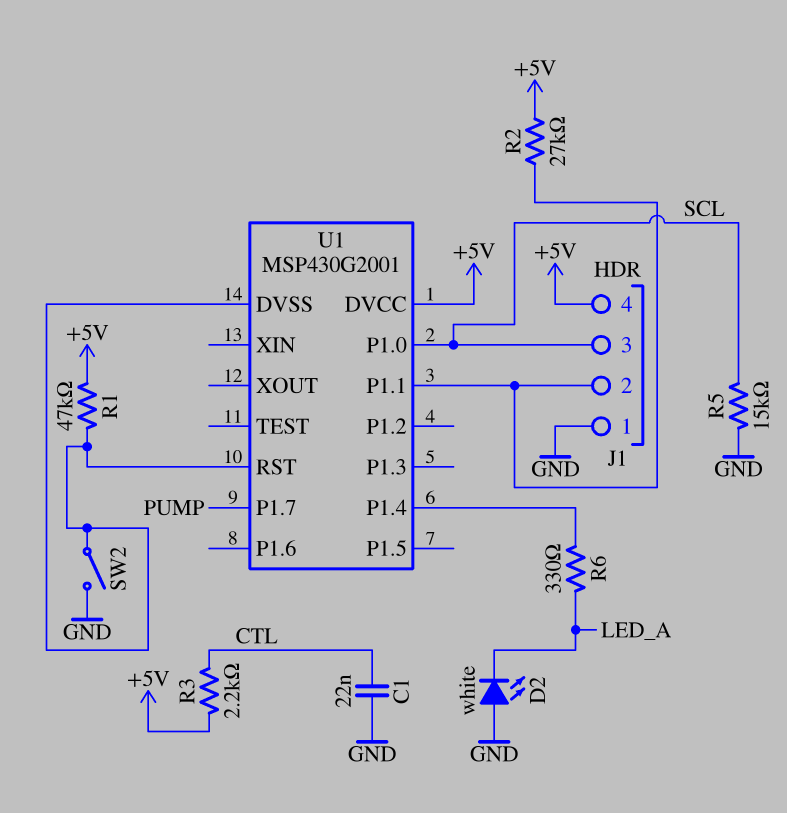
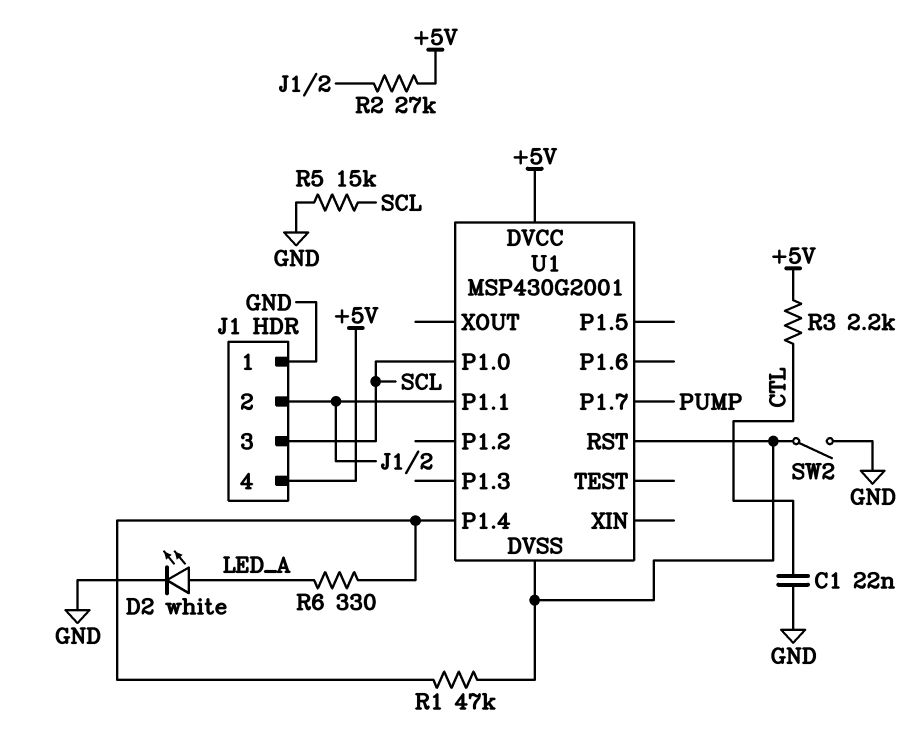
D2: LED white (A GND, K LED_A) -> LED white (A LED_A, K GND)
R1: 47k (+5V, U1/DVSS) -> 47k (U1/DVSS, U1/P1.4)

